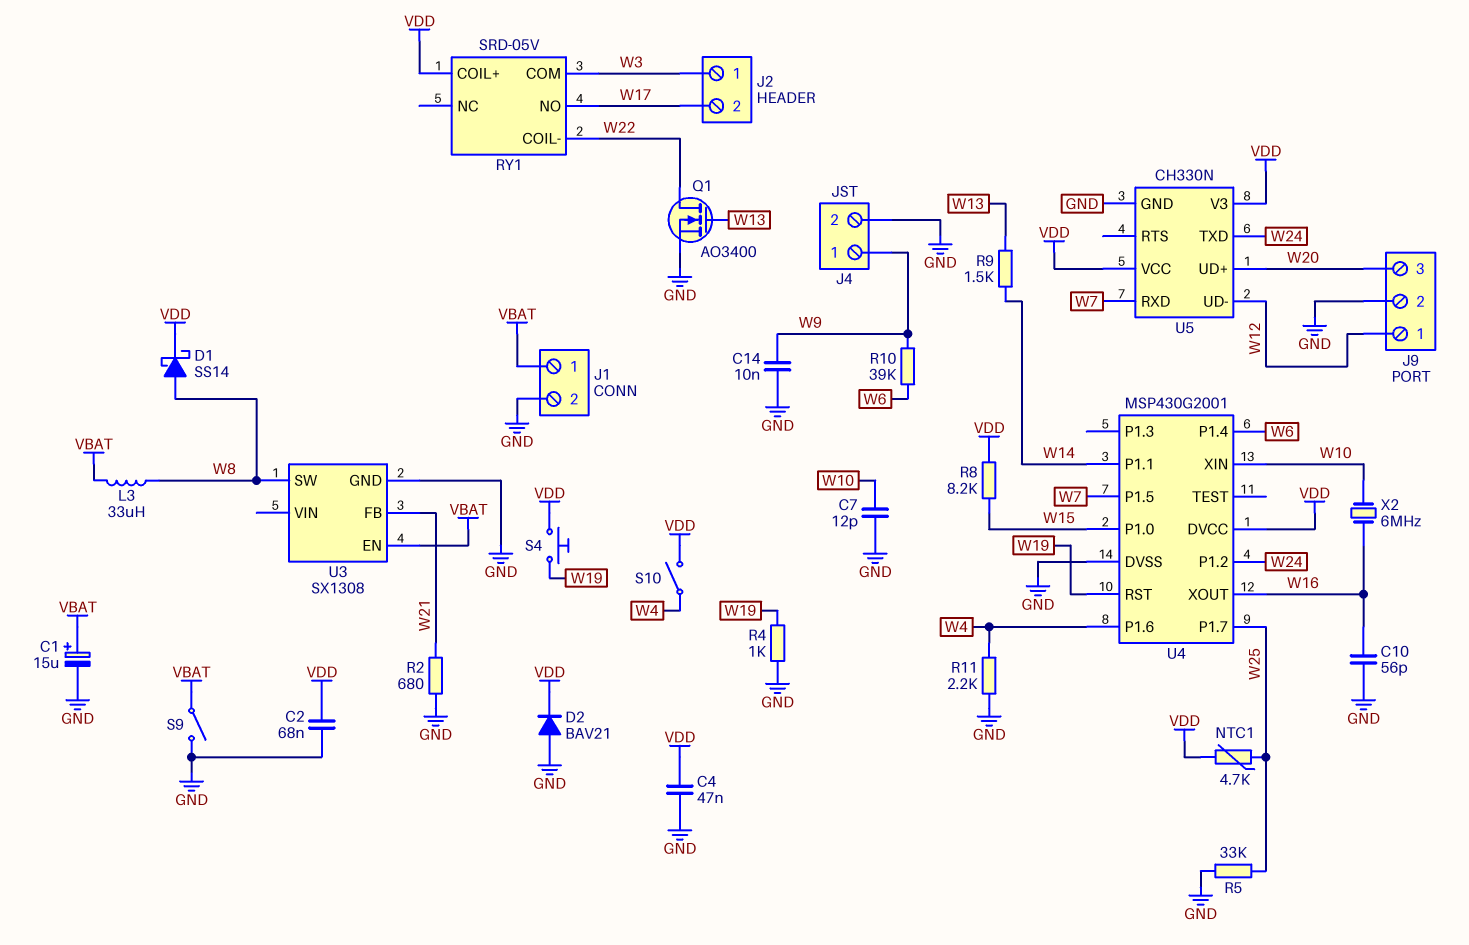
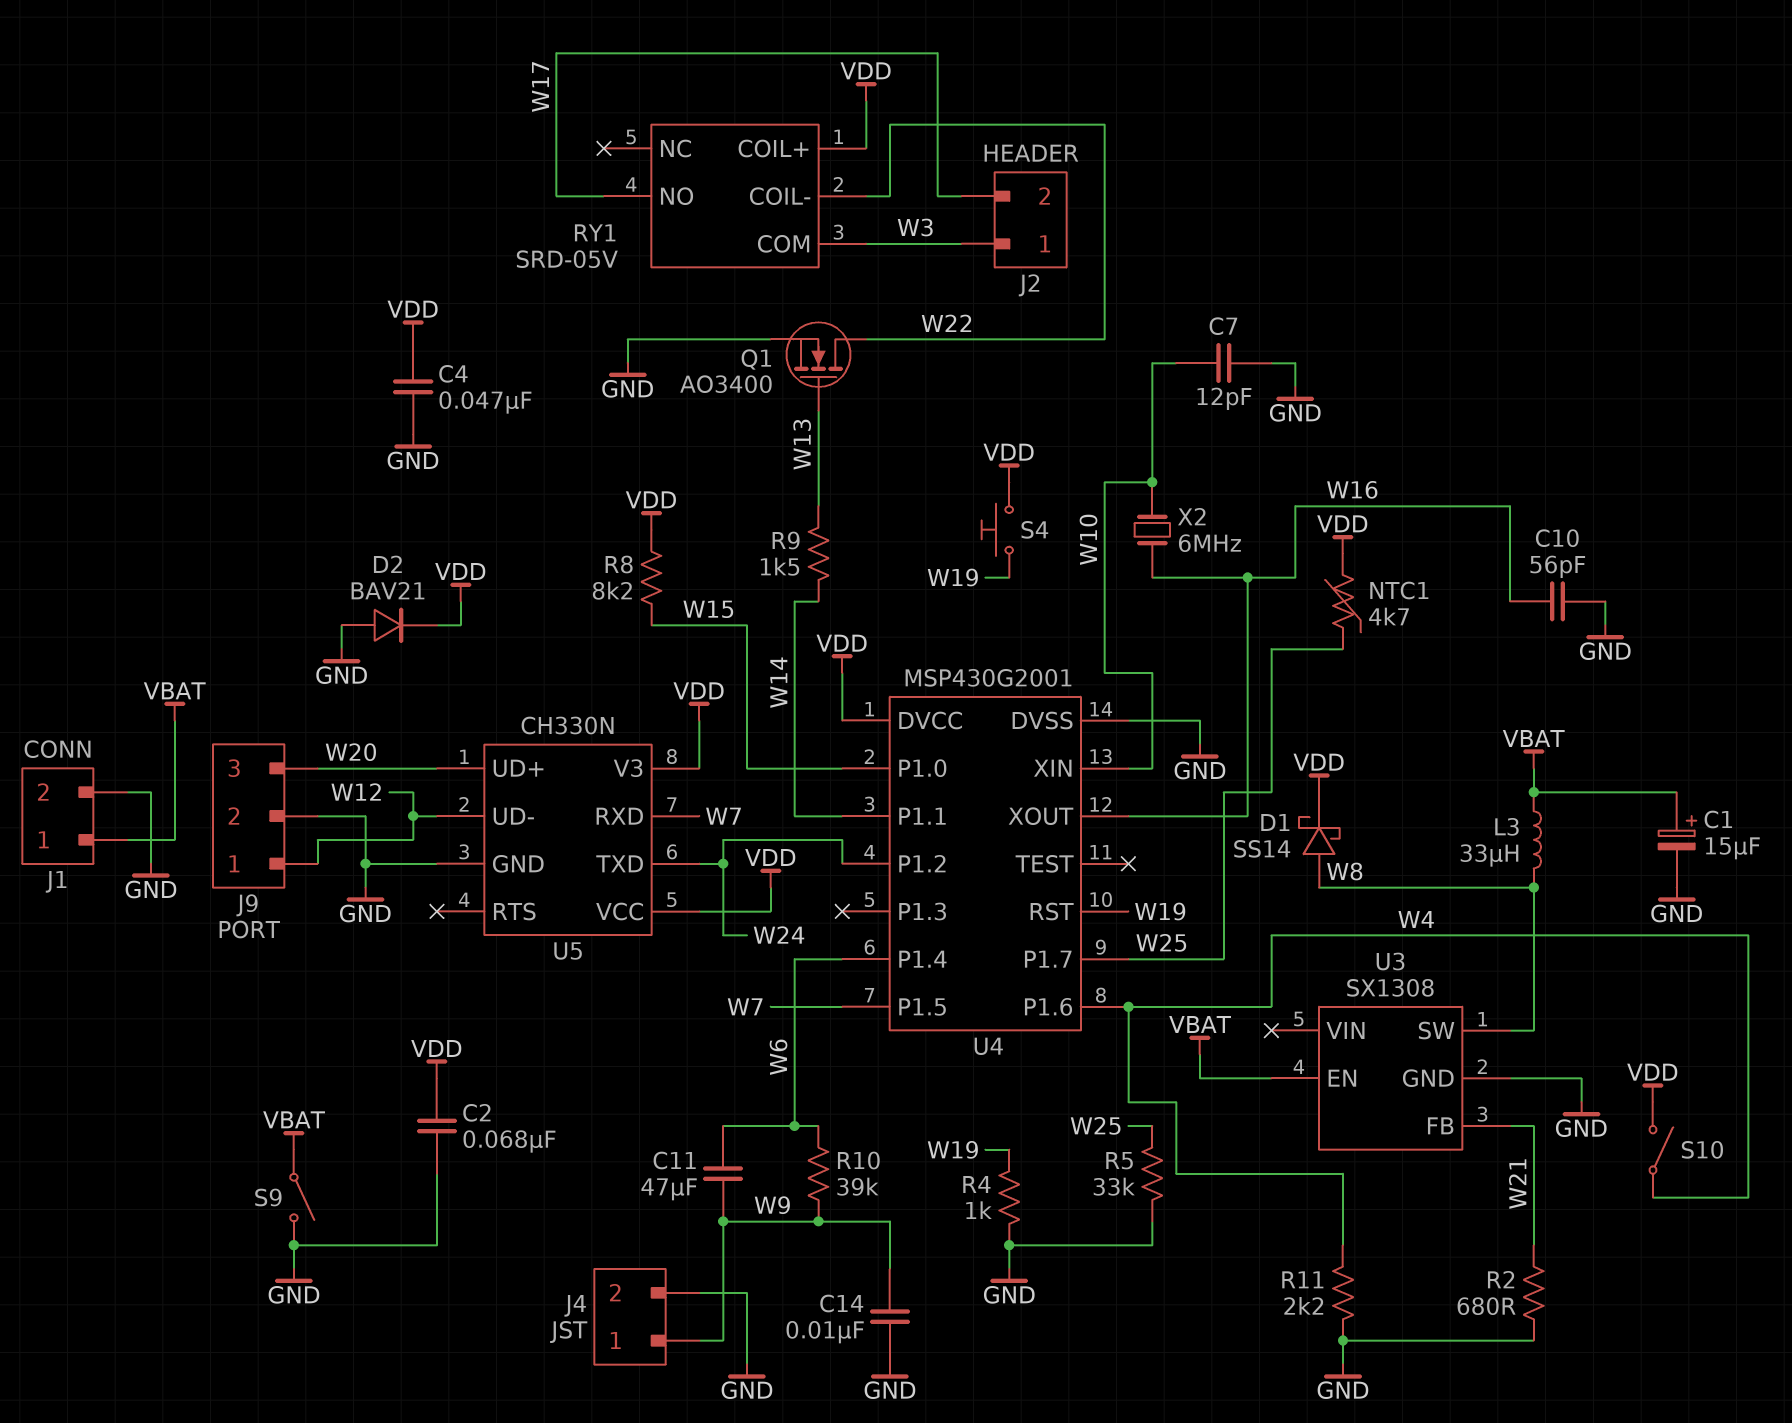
C11: none -> 47uF (W6, W9)

